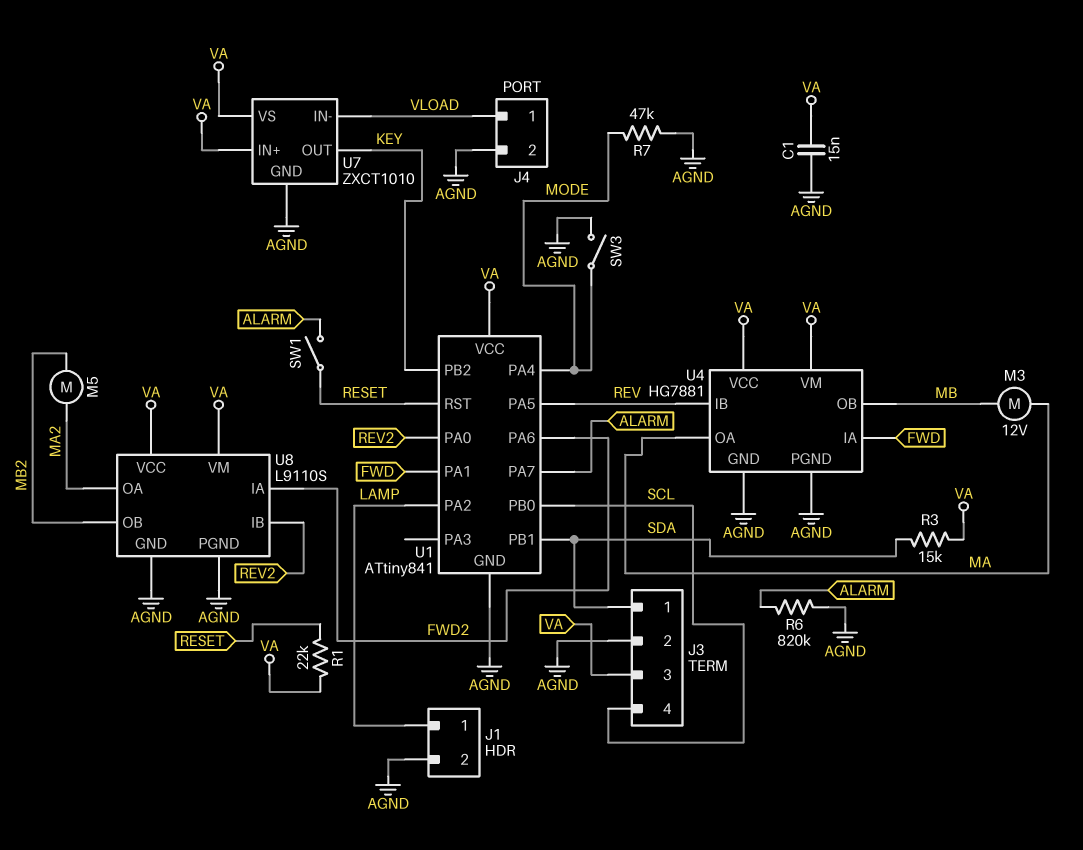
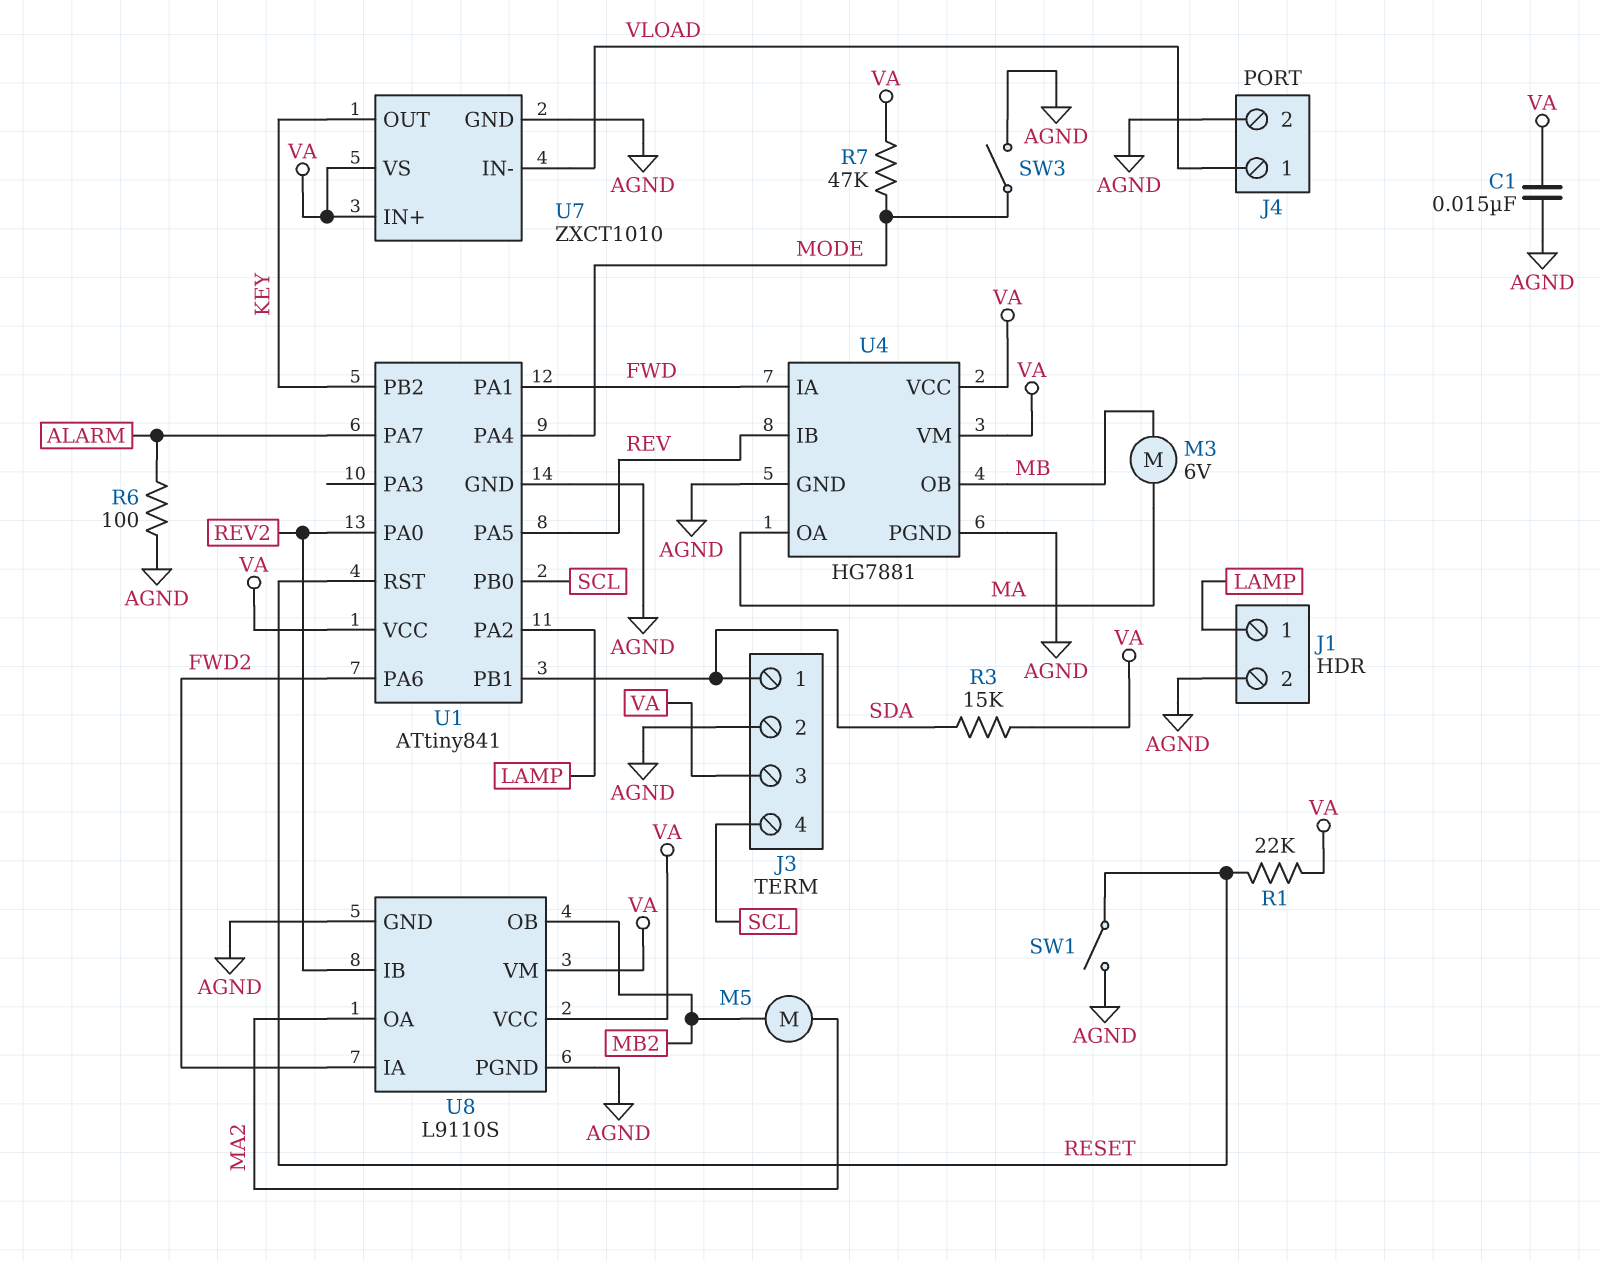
M3: motor 12V (MA, MB) -> motor 6V (MA, MB)
R6: 820k (AGND, ALARM) -> 100 (AGND, ALARM)
R7: 47k (AGND, MODE) -> 47k (MODE, VA)
SW1: switch (ALARM, RESET) -> switch (AGND, RESET)

